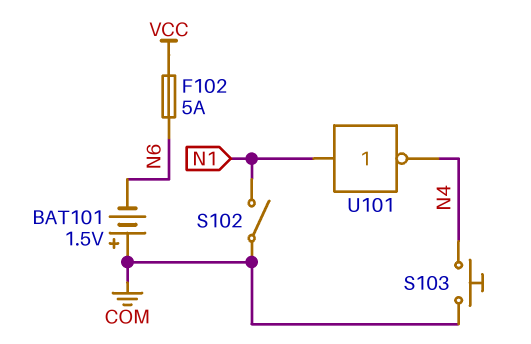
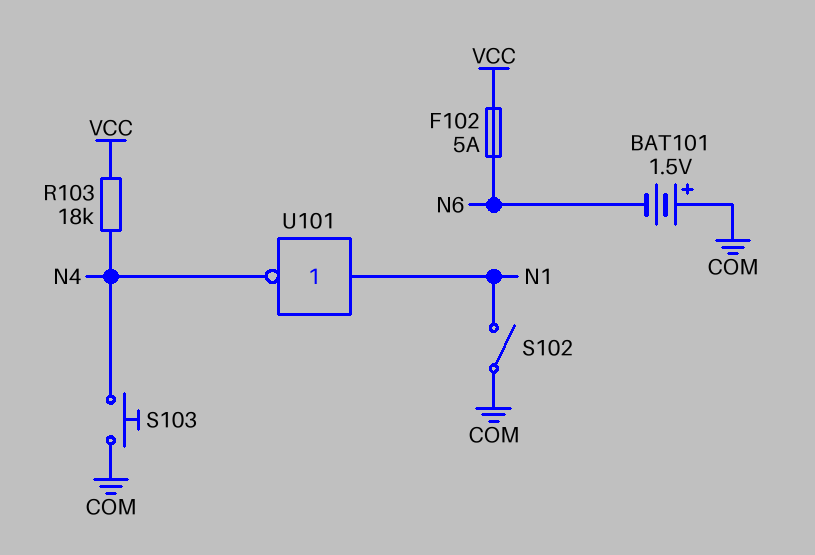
R103: none -> 18k (N4, VCC)

